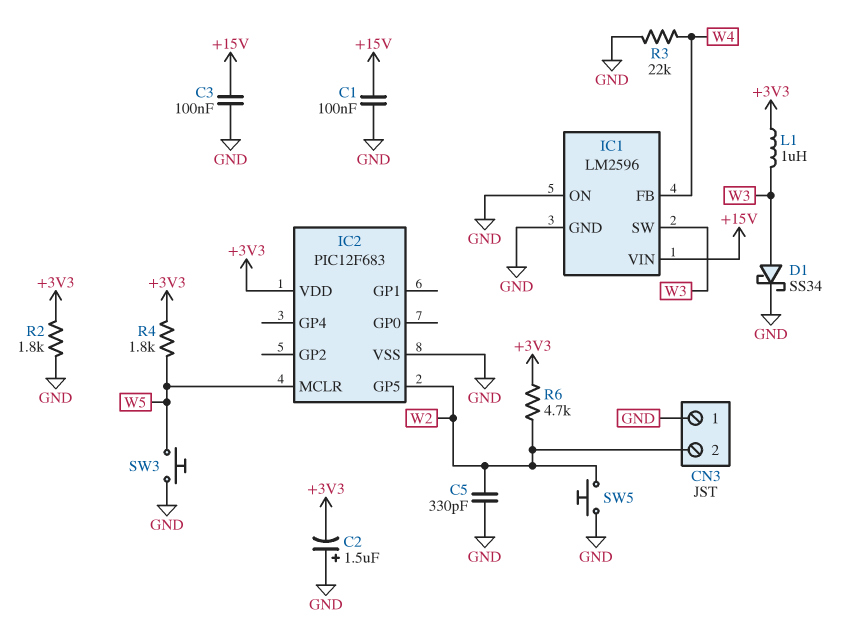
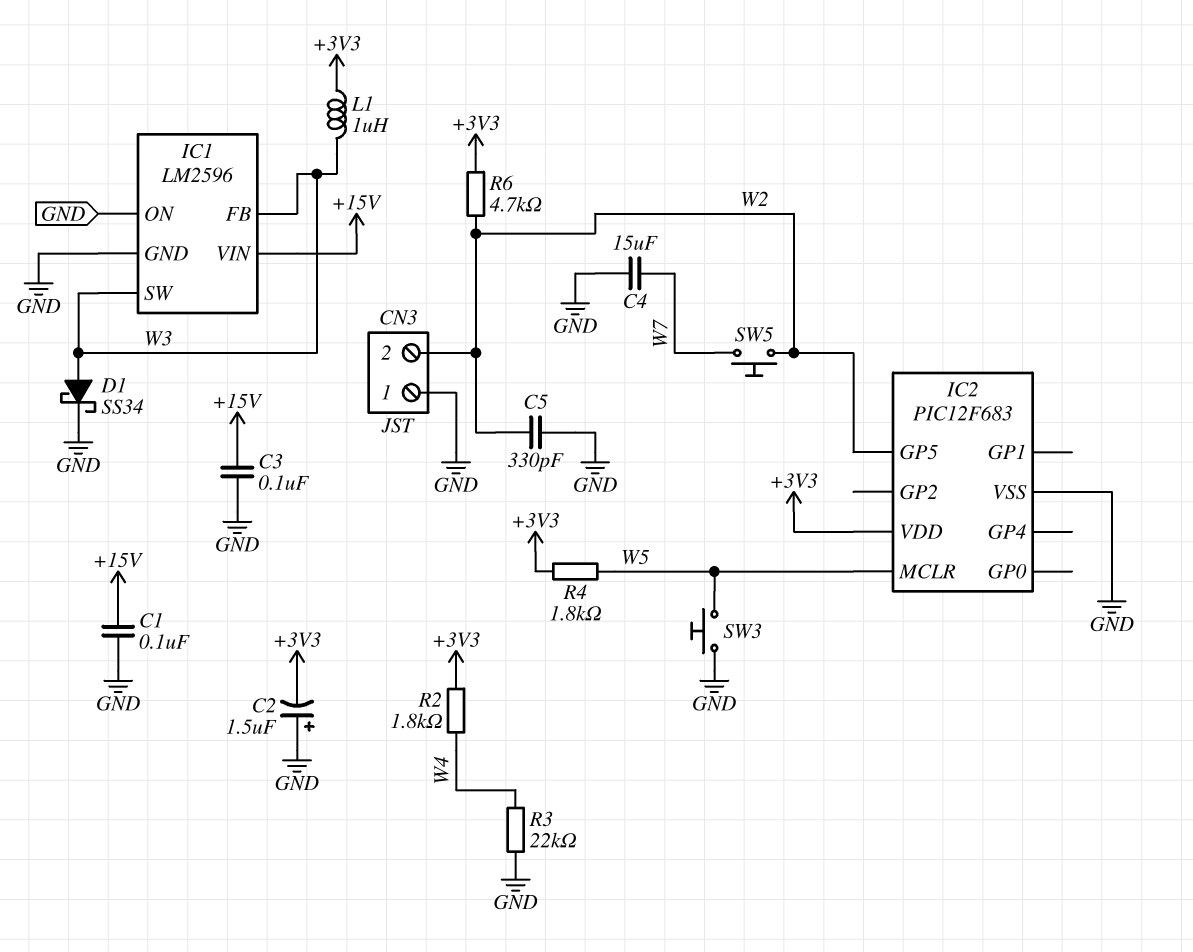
C4: none -> 15uF (GND, W7)
IC1 pin FB: W4 -> W3
R2: 1.8k (+3V3, GND) -> 1.8k (+3V3, W4)
SW5: button (GND, W2) -> button (W2, W7)

